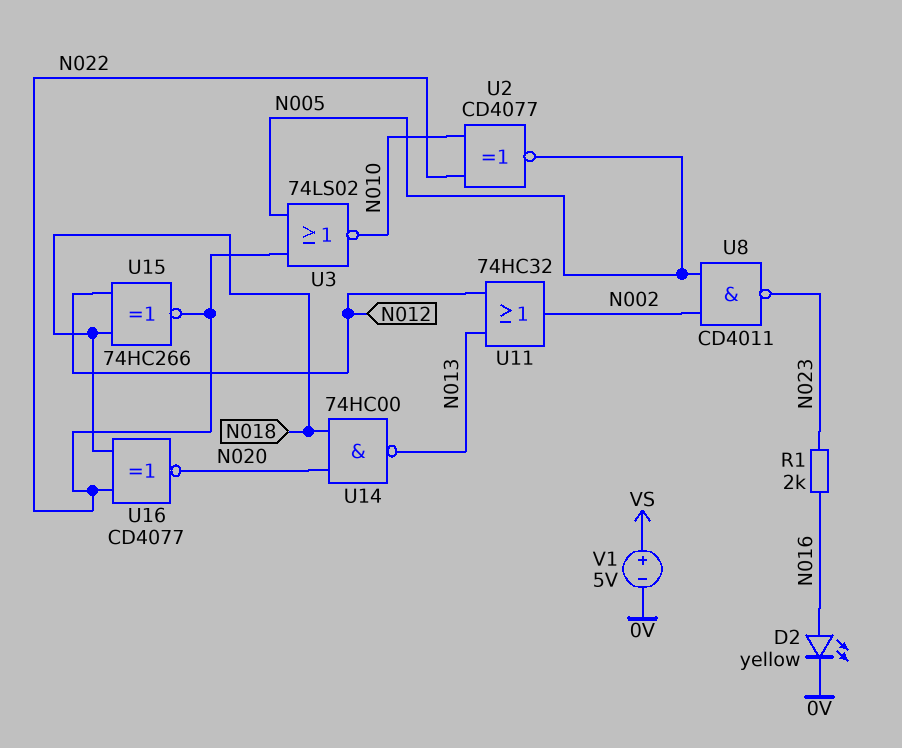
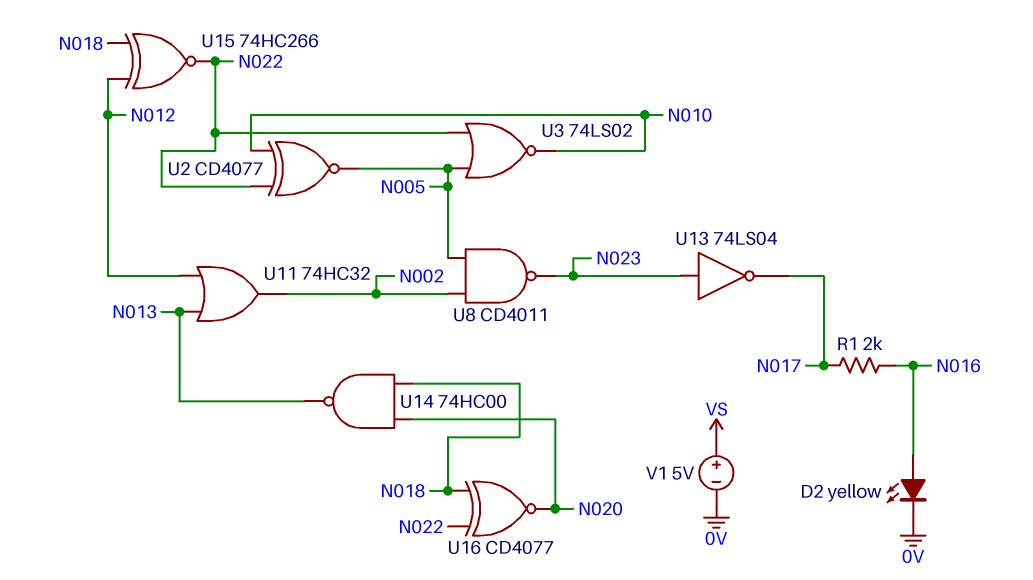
R1: 2k (N016, N023) -> 2k (N016, N017)
U13: none -> NOT 74LS04 (in N023, out N017)

